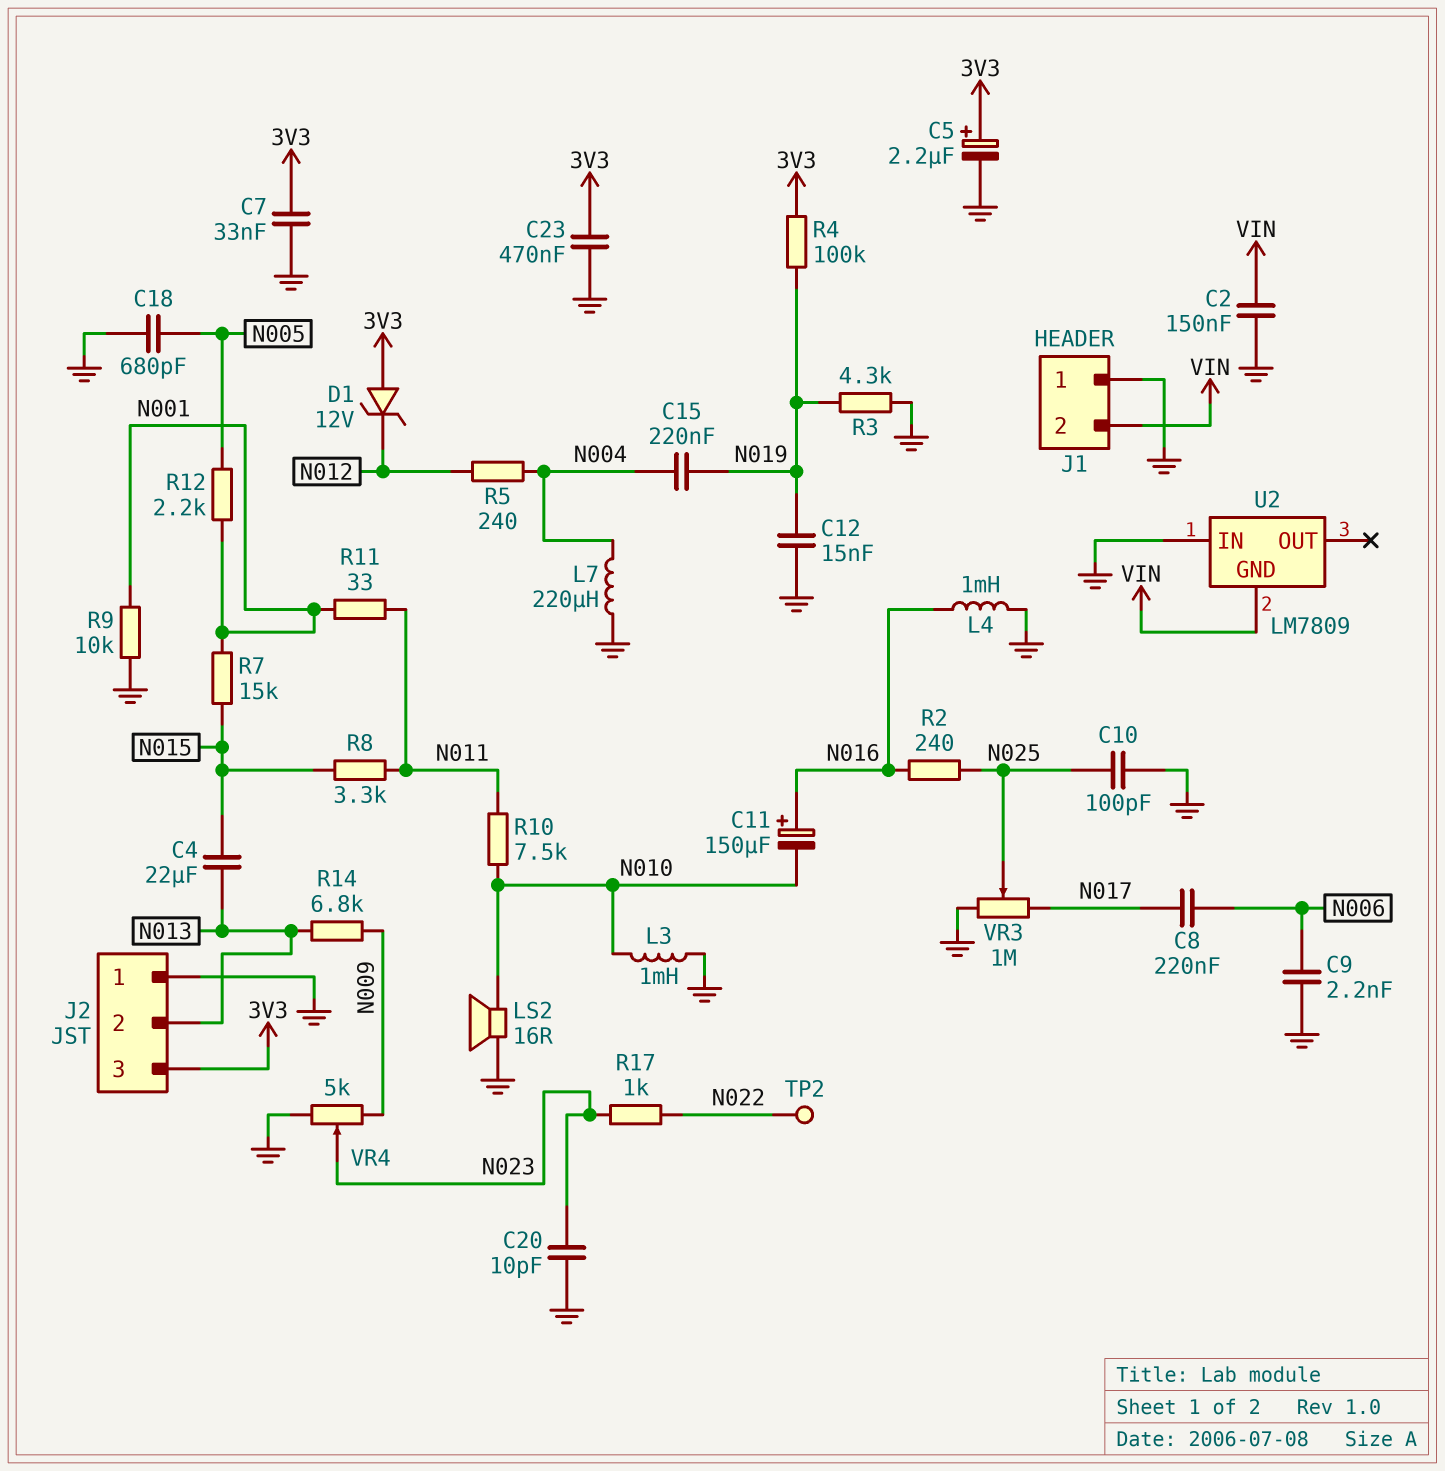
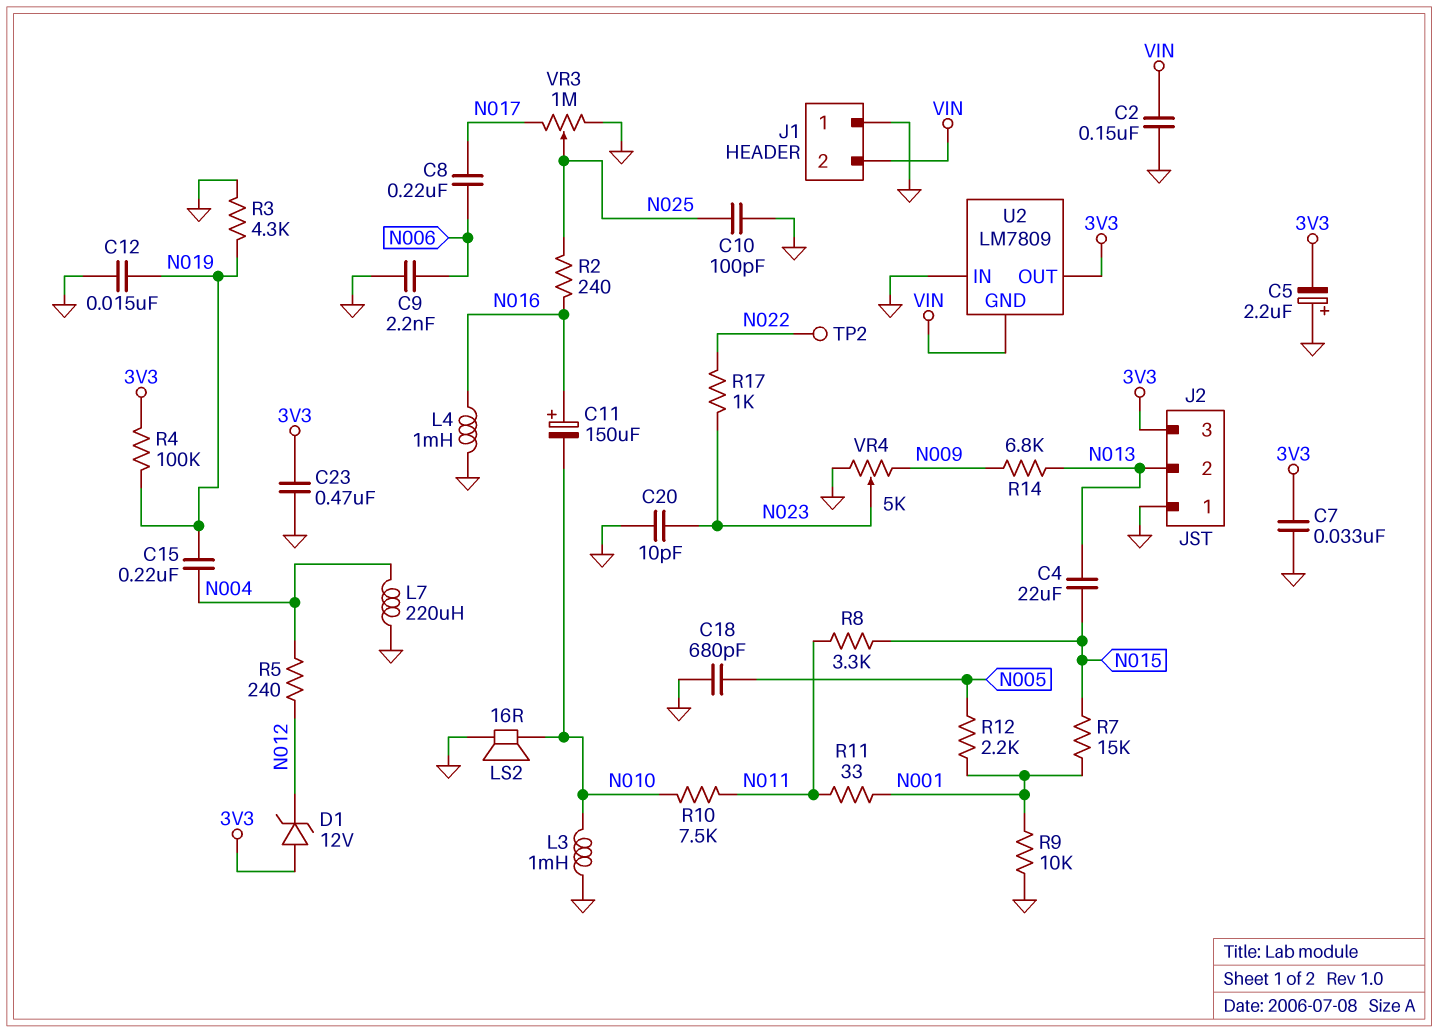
C5: 2.2uF (plus 3V3, minus GND) -> 2.2uF (plus GND, minus 3V3)
U2 pin OUT: none -> 3V3

